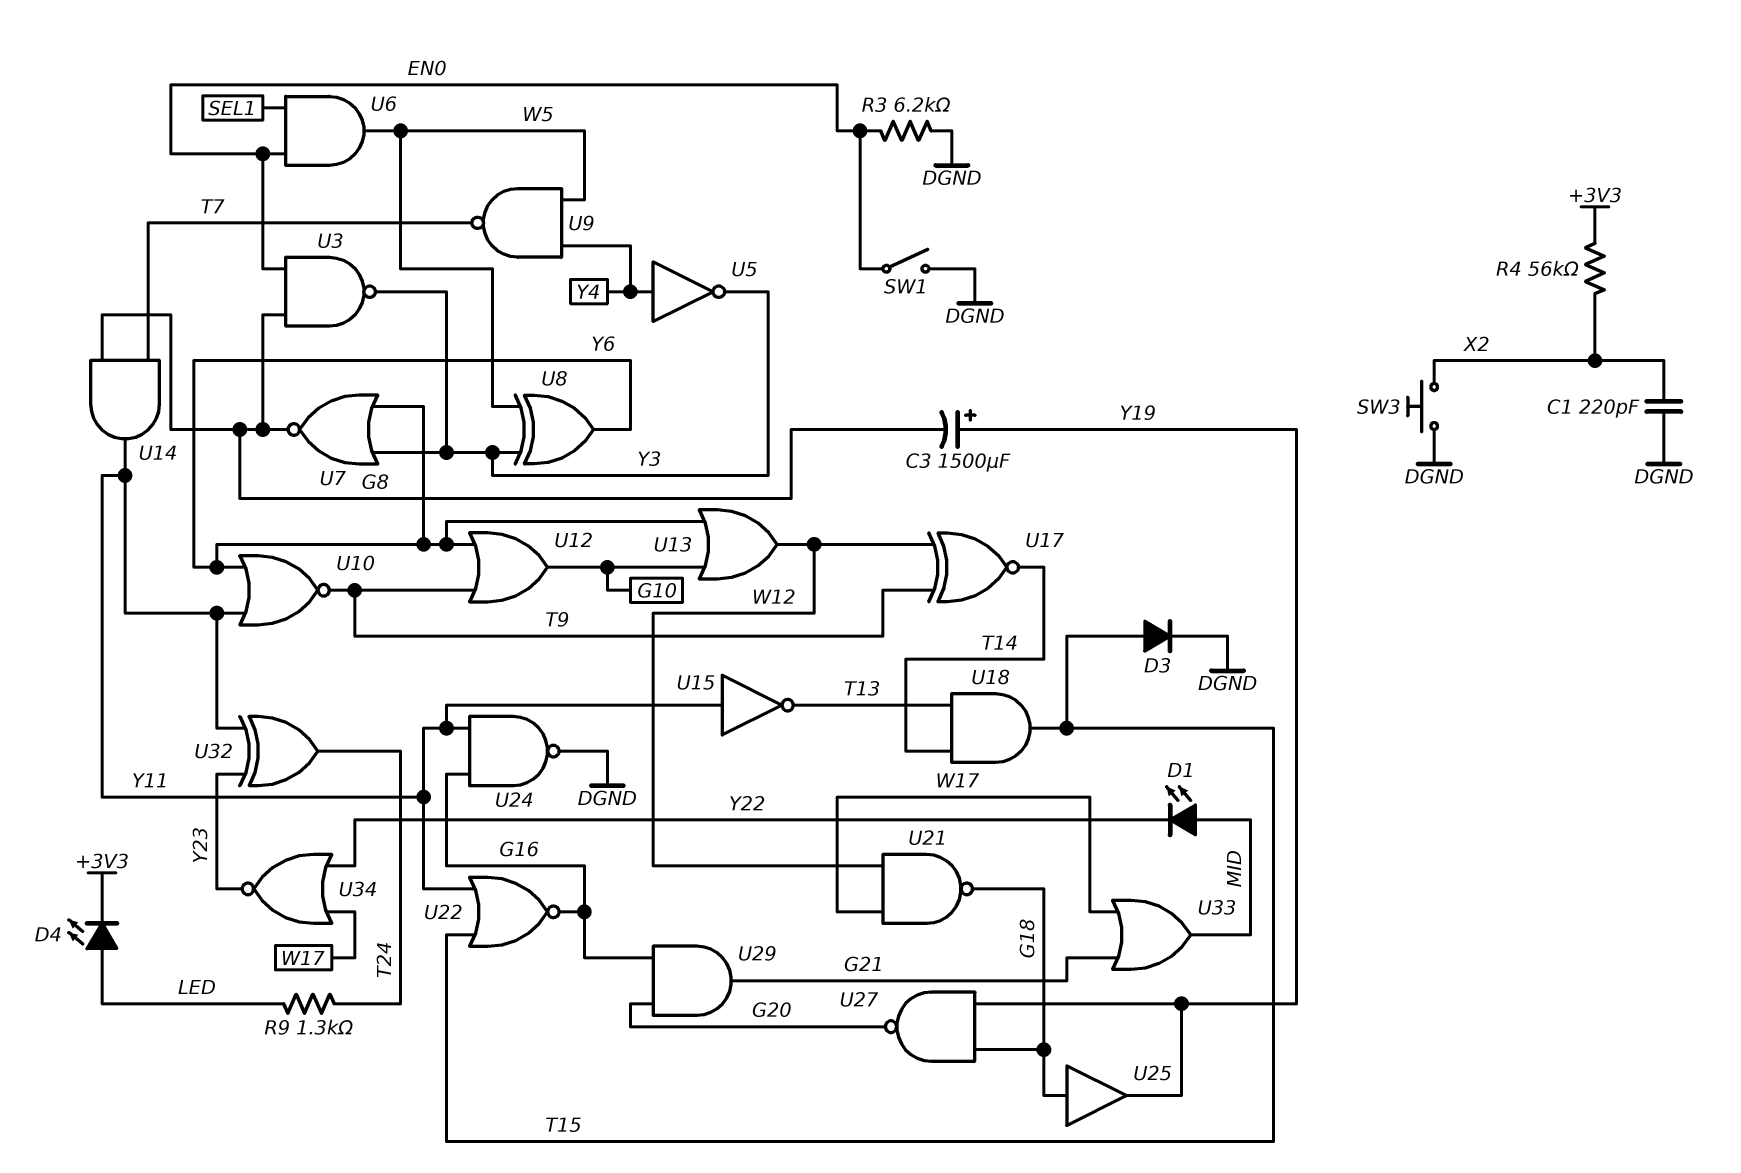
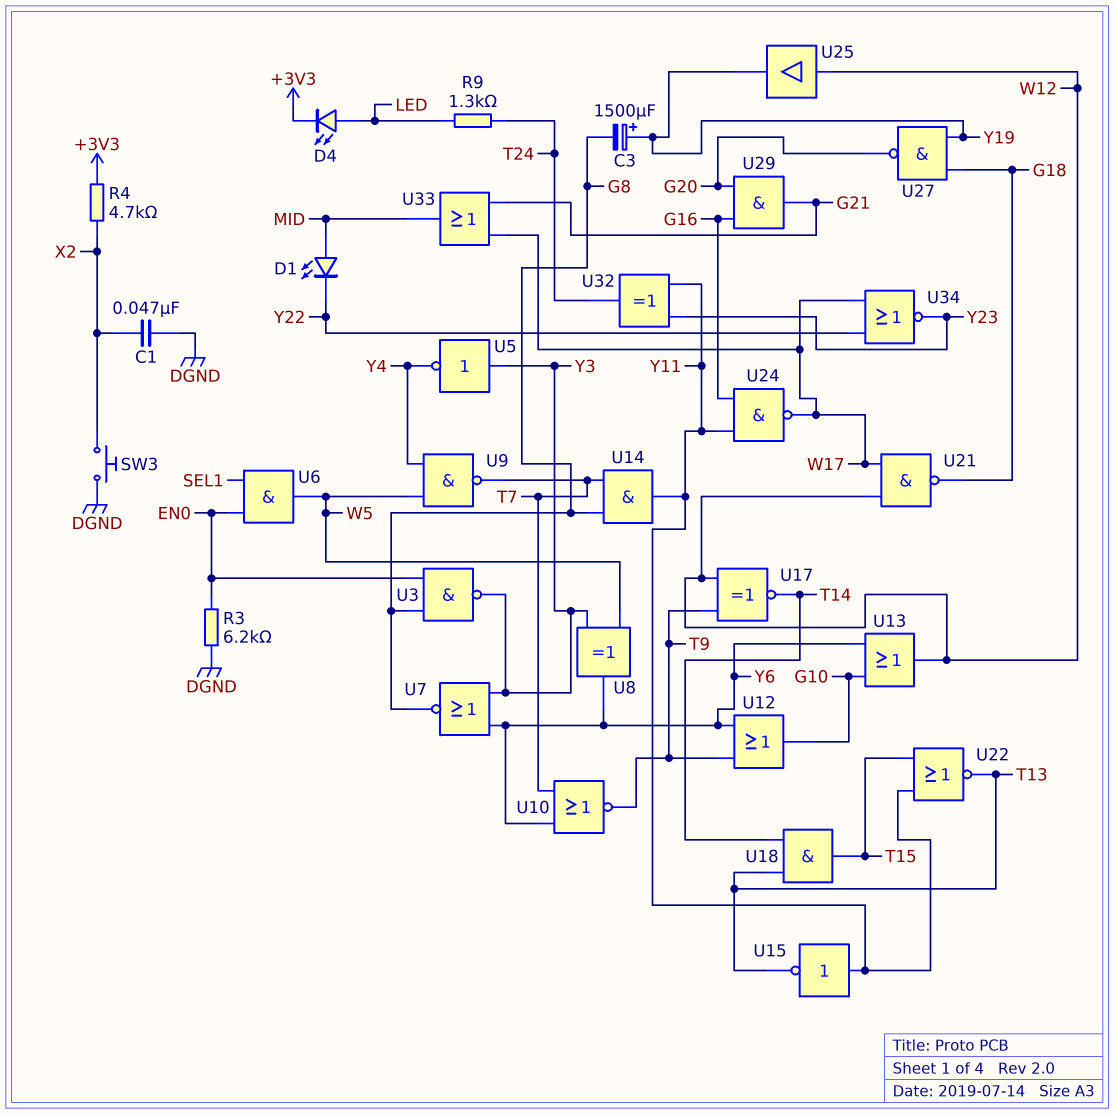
C1: 220pF (DGND, X2) -> 47nF (DGND, X2)
D3: diode (A T15, K DGND) -> none
R4: 56k (+3V3, X2) -> 4.7k (+3V3, X2)
SW1: switch (DGND, EN0) -> none
U5: NOT (in Y4, out Y3) -> NOT (in Y3, out Y4)
U10: NOR (in Y6, in Y11, out T9) -> NOR (in T7, in Y6, out T9)
U22: NOR (in T15, in Y11, out G16) -> NOR (in T15, in Y11, out T13)
U24: NAND (in G16, in Y11, out DGND) -> NAND (in G16, in Y11, out W17)
U25: buffer (in G18, out Y19) -> buffer (in W12, out Y19)

